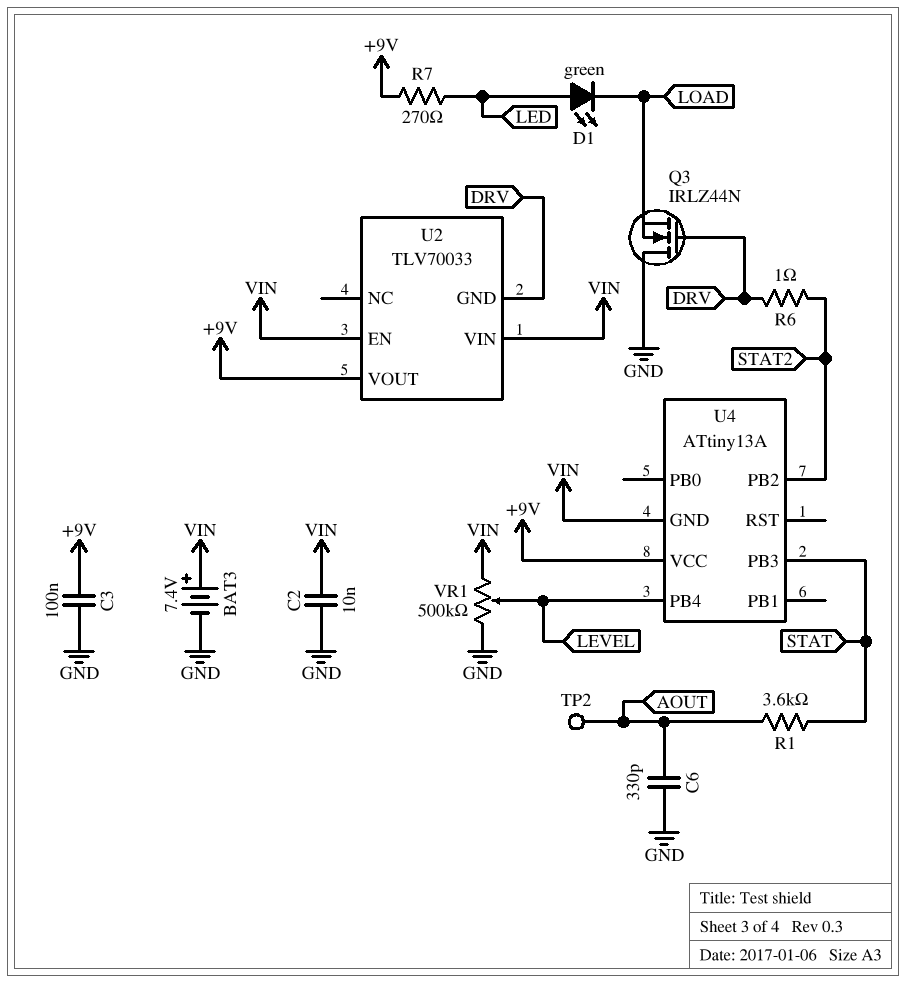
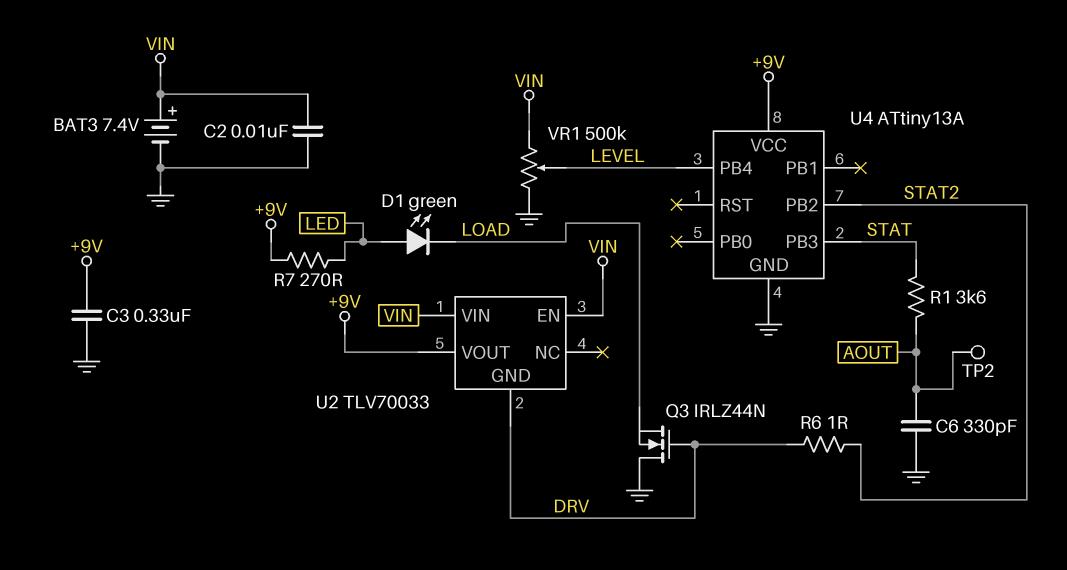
C3: 100nF (+9V, GND) -> 330nF (+9V, GND)
U4 pin GND: VIN -> GND

